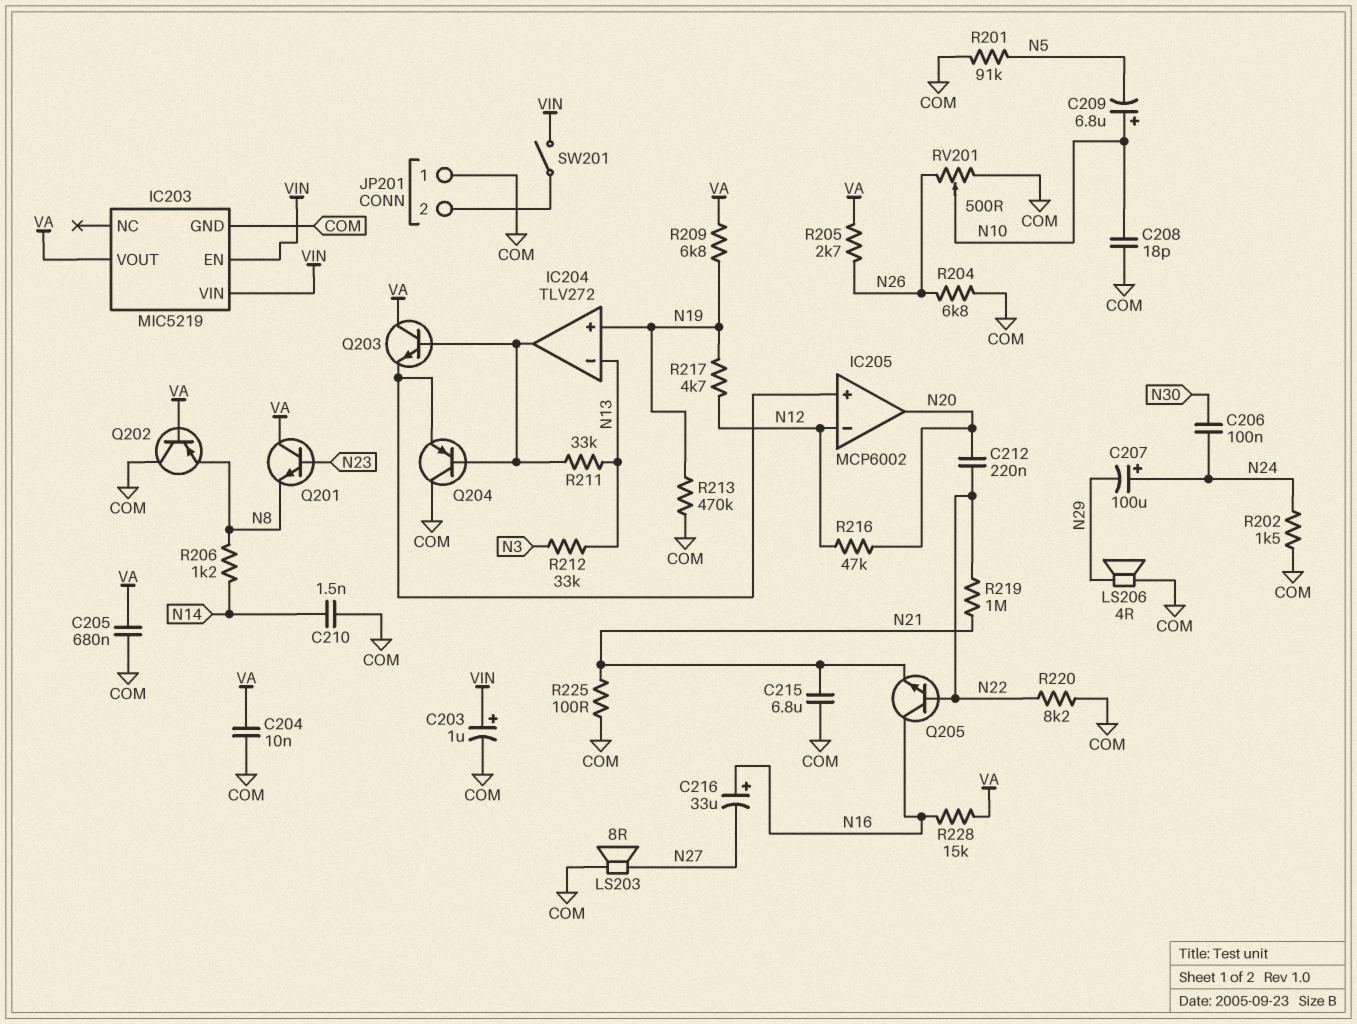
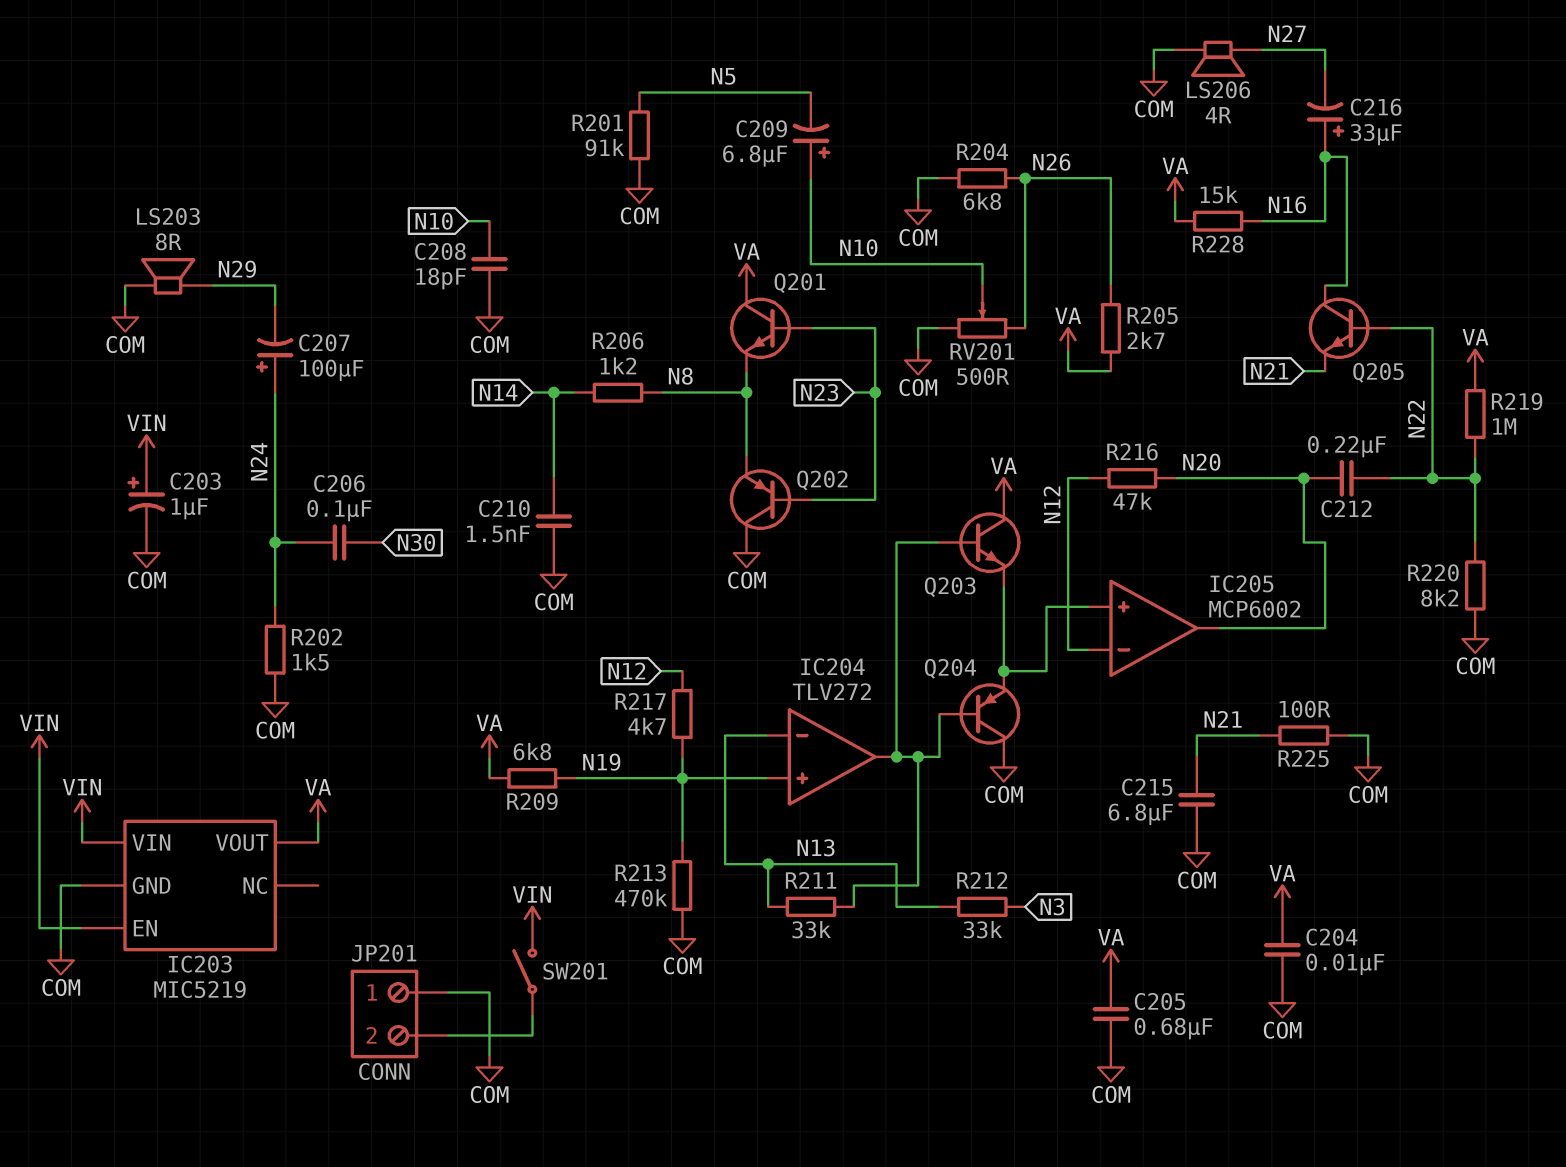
LS203: speaker 8R (COM, N27) -> speaker 8R (COM, N29)
LS206: speaker 4R (COM, N29) -> speaker 4R (COM, N27)
Q202: PNP (B VA, C COM, E N8) -> PNP (B N23, C COM, E N8)
R219: 1M (N21, N22) -> 1M (N22, VA)

